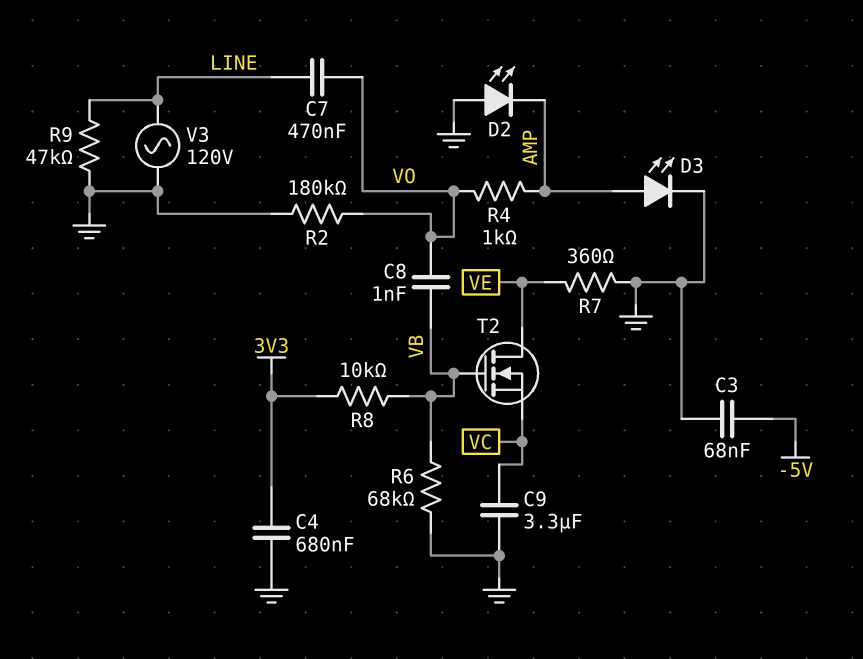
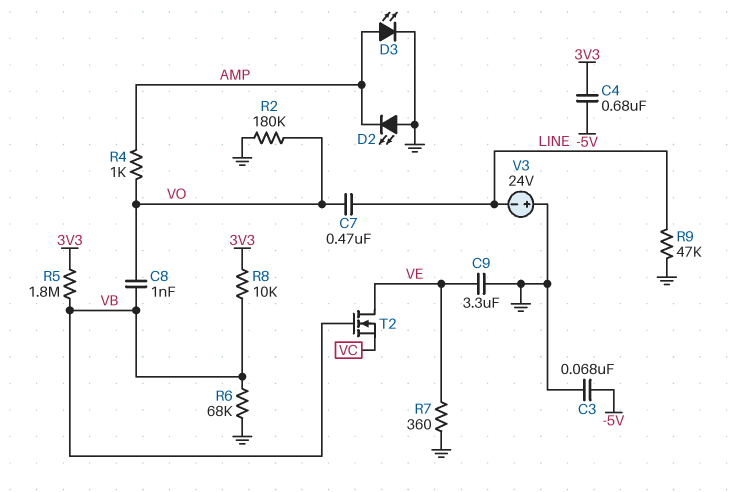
C4: 680nF (3V3, GND) -> 680nF (-5V, 3V3)
C9: 3.3uF (GND, VC) -> 3.3uF (GND, VE)
R5: none -> 1.8M (3V3, VB)
V3: AC 120V (GND, LINE) -> 24V (plus GND, minus LINE)

